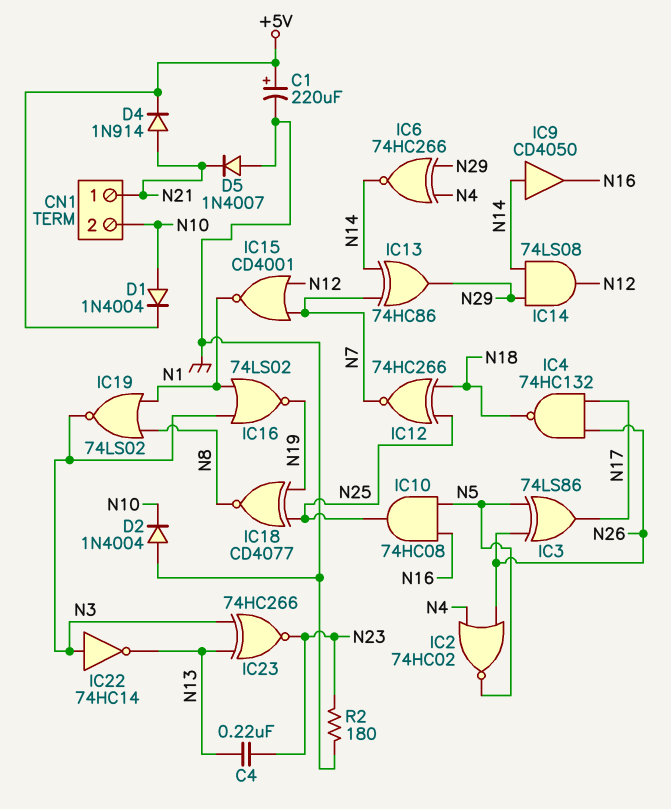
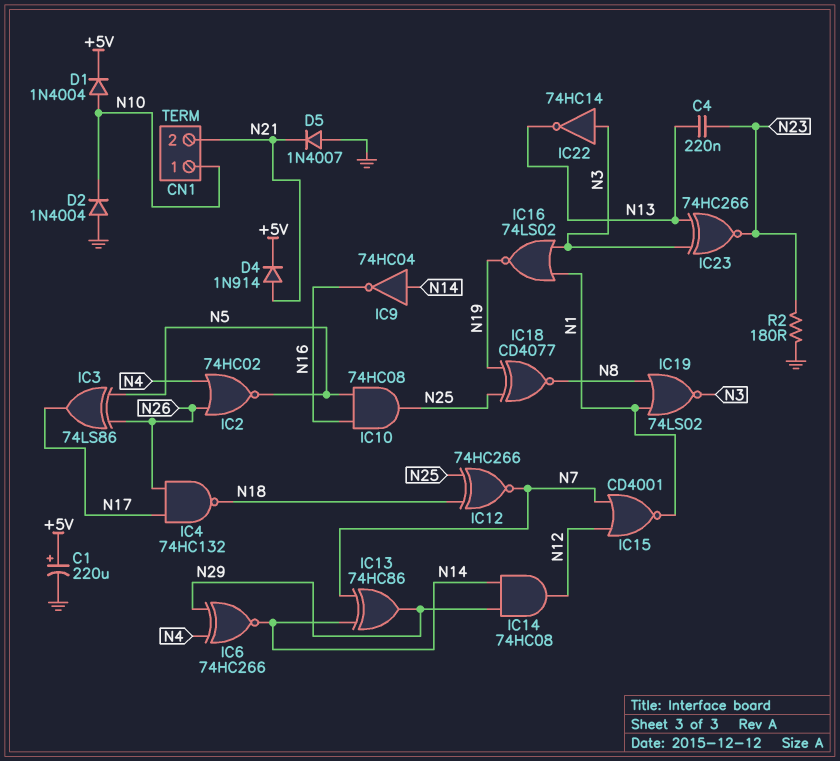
CN1 pin 1: N21 -> N10
CN1 pin 2: N10 -> N21
IC9: buffer CD4050 (in N14, out N16) -> NOT 74HC04 (in N14, out N16)
IC14: AND 74LS08 (in N14, in N29, out N12) -> AND 74HC08 (in N14, in N29, out N12)

